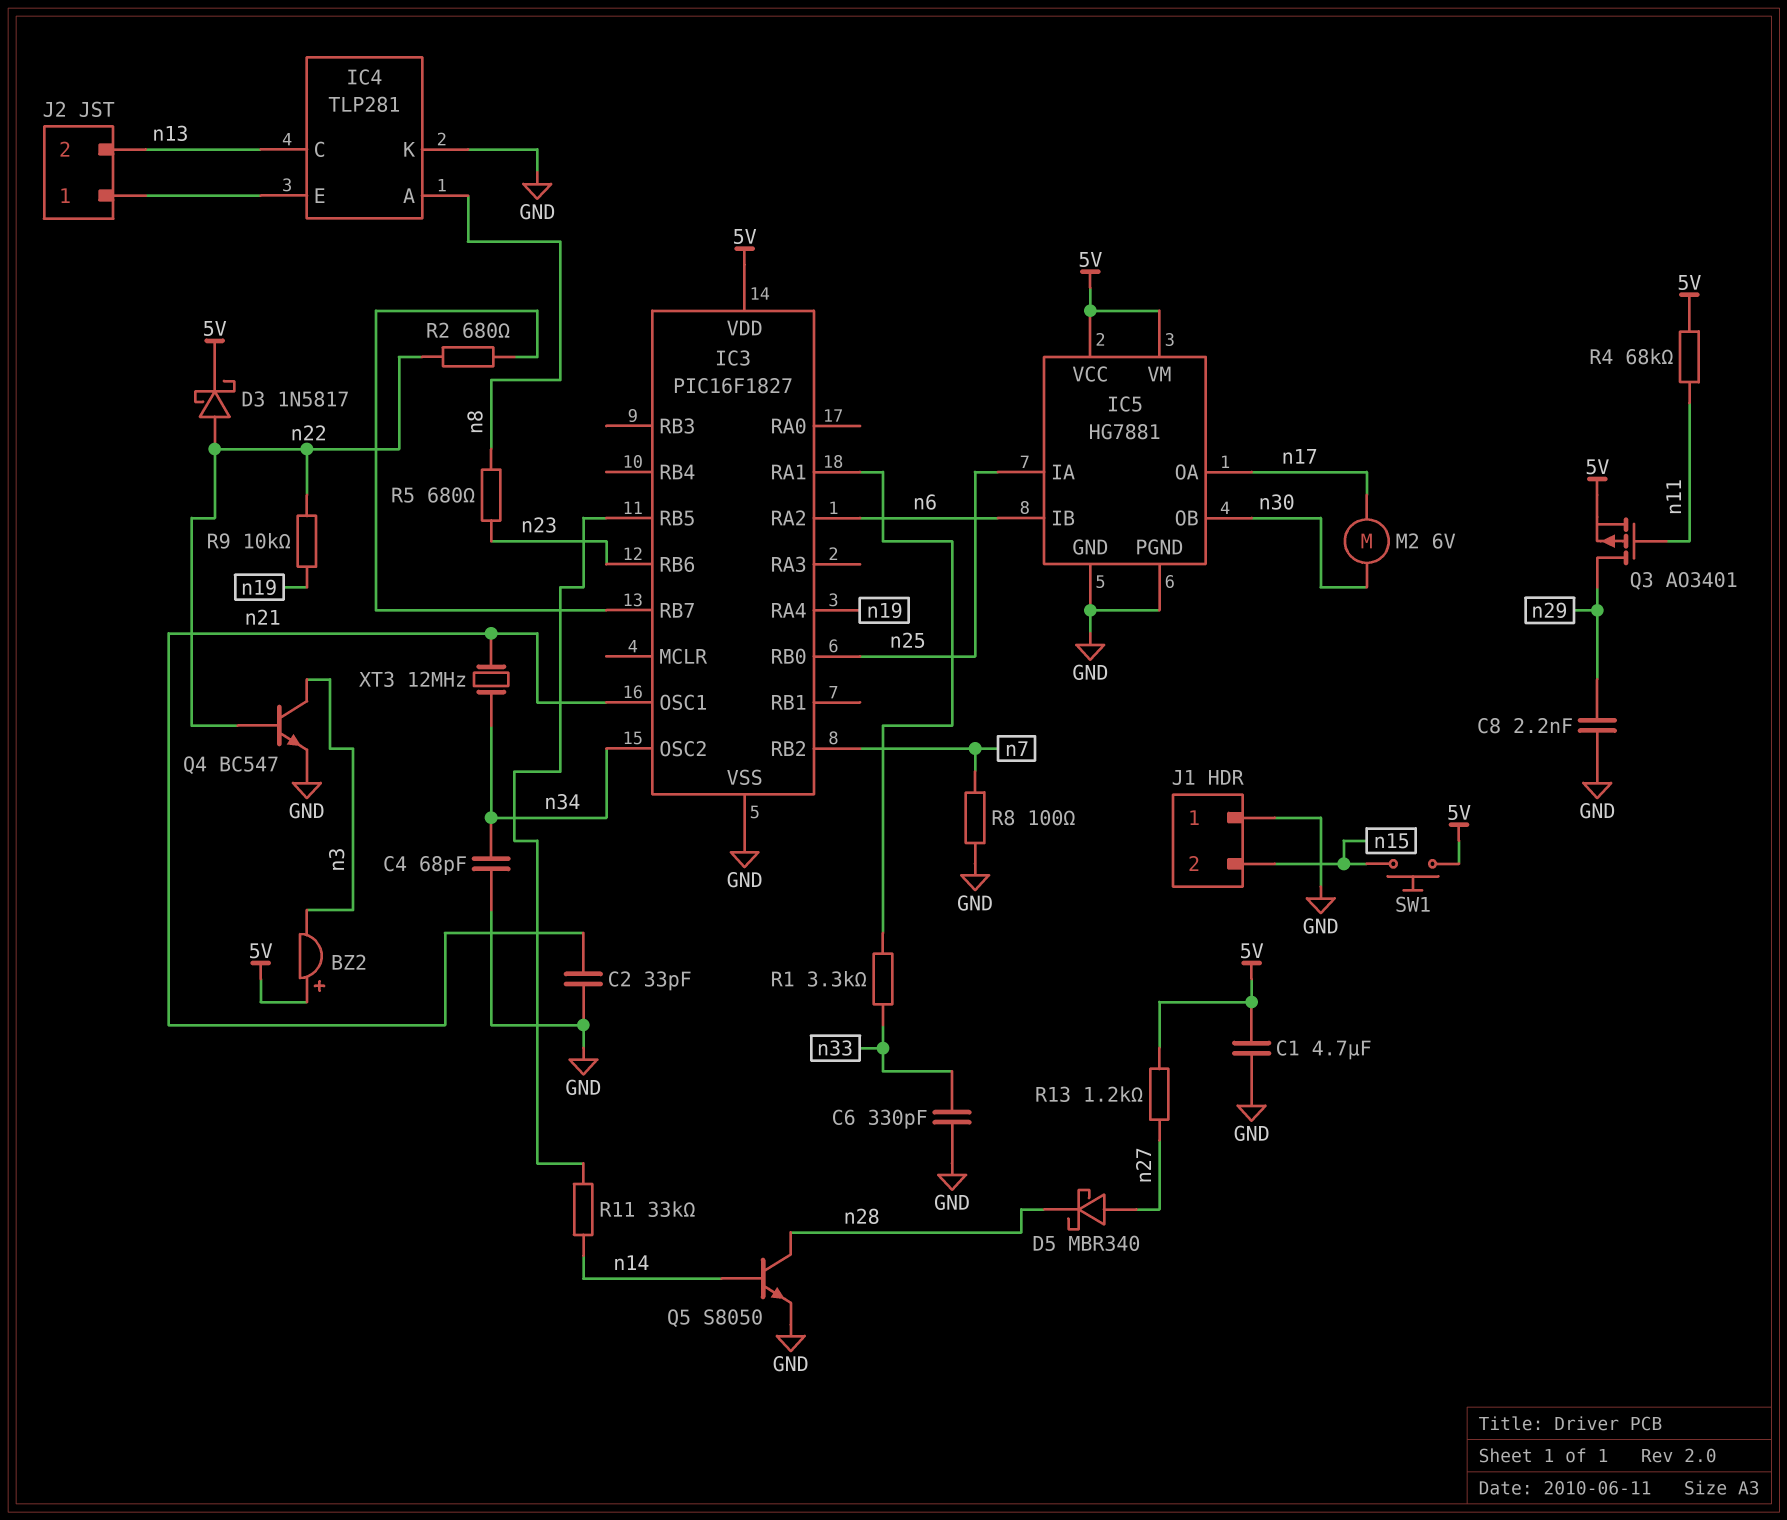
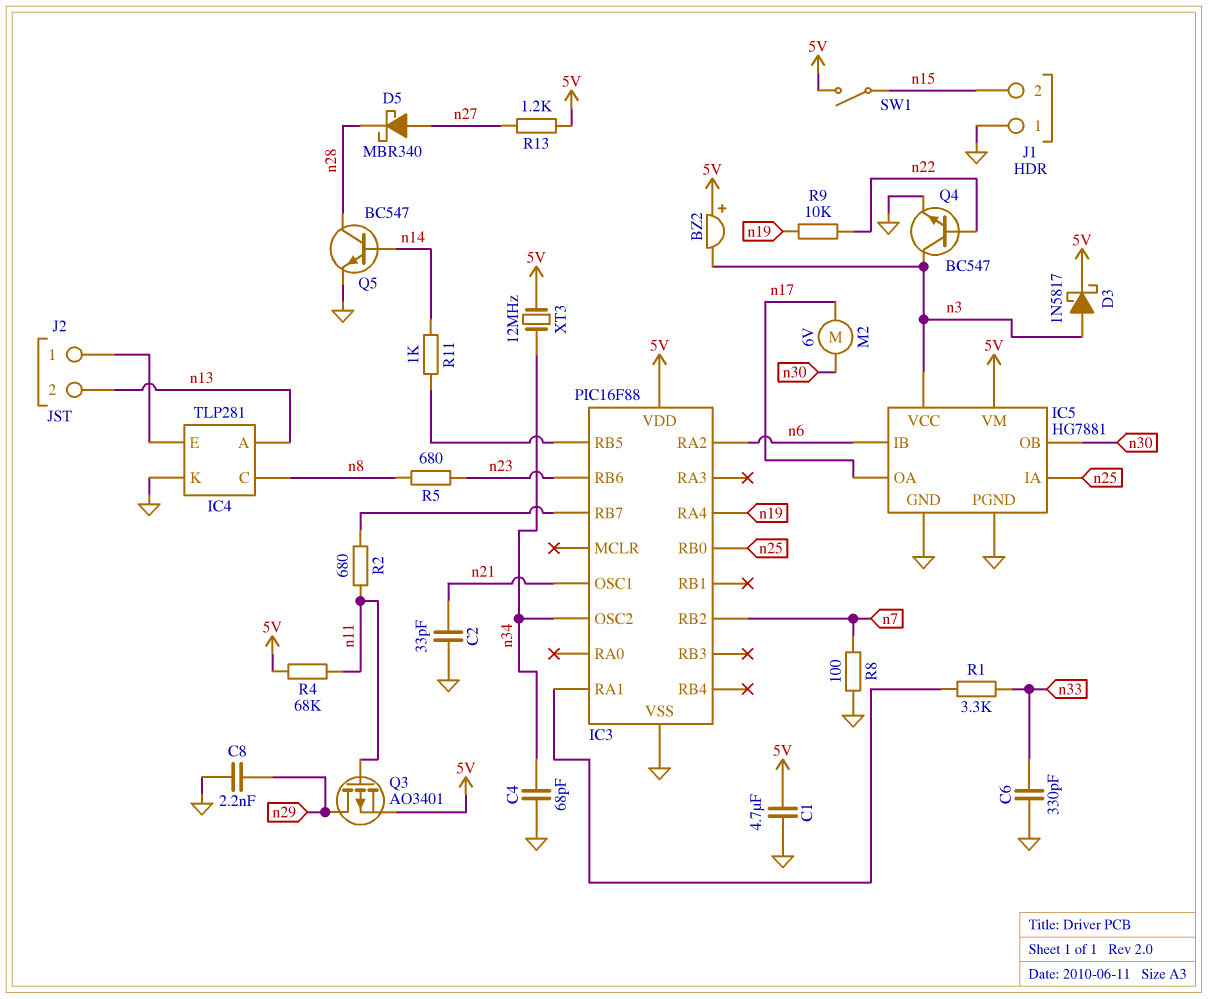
D3: schottky 1N5817 (A n22, K 5V) -> schottky 1N5817 (A n3, K 5V)
IC3: PIC16F1827 -> PIC16F88
IC4 pin A: n8 -> n13
IC4 pin C: n13 -> n8
IC5 pin VCC: 5V -> n3
Q5: NPN S8050 (B n14, C n28, E GND) -> NPN BC547 (B n14, C n28, E GND)
R2: 680 (IC3/RB7, n22) -> 680 (IC3/RB7, n11)
R11: 33k (IC3/RB5, n14) -> 1k (IC3/RB5, n14)
SW1: button (5V, n15) -> switch (5V, n15)
XT3: 12MHz (n21, n34) -> 12MHz (5V, n34)

